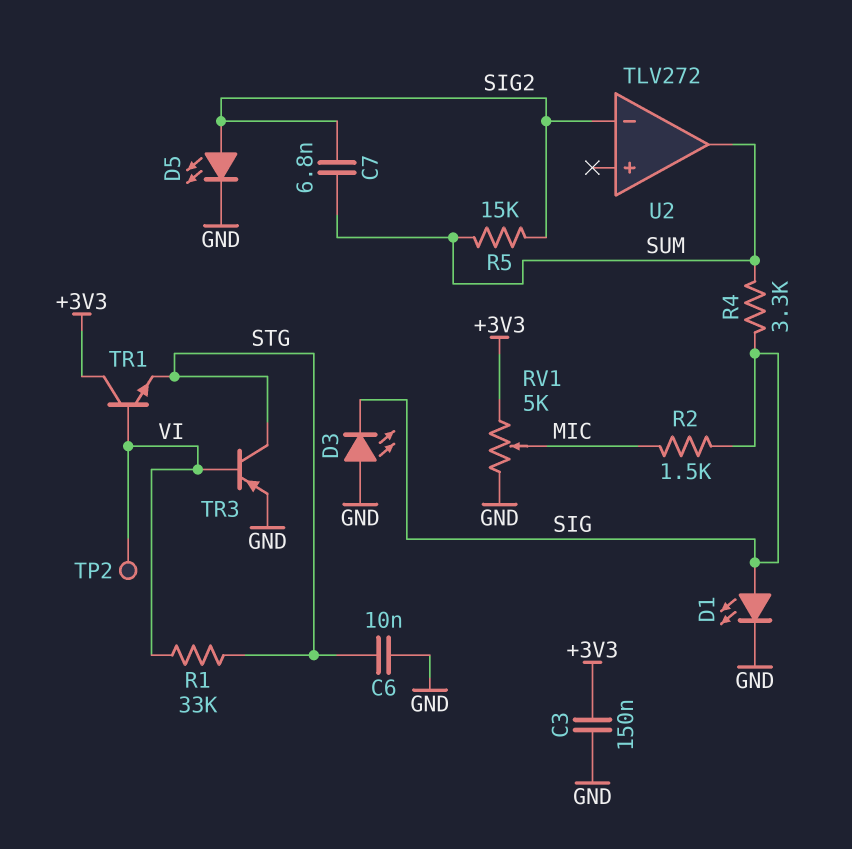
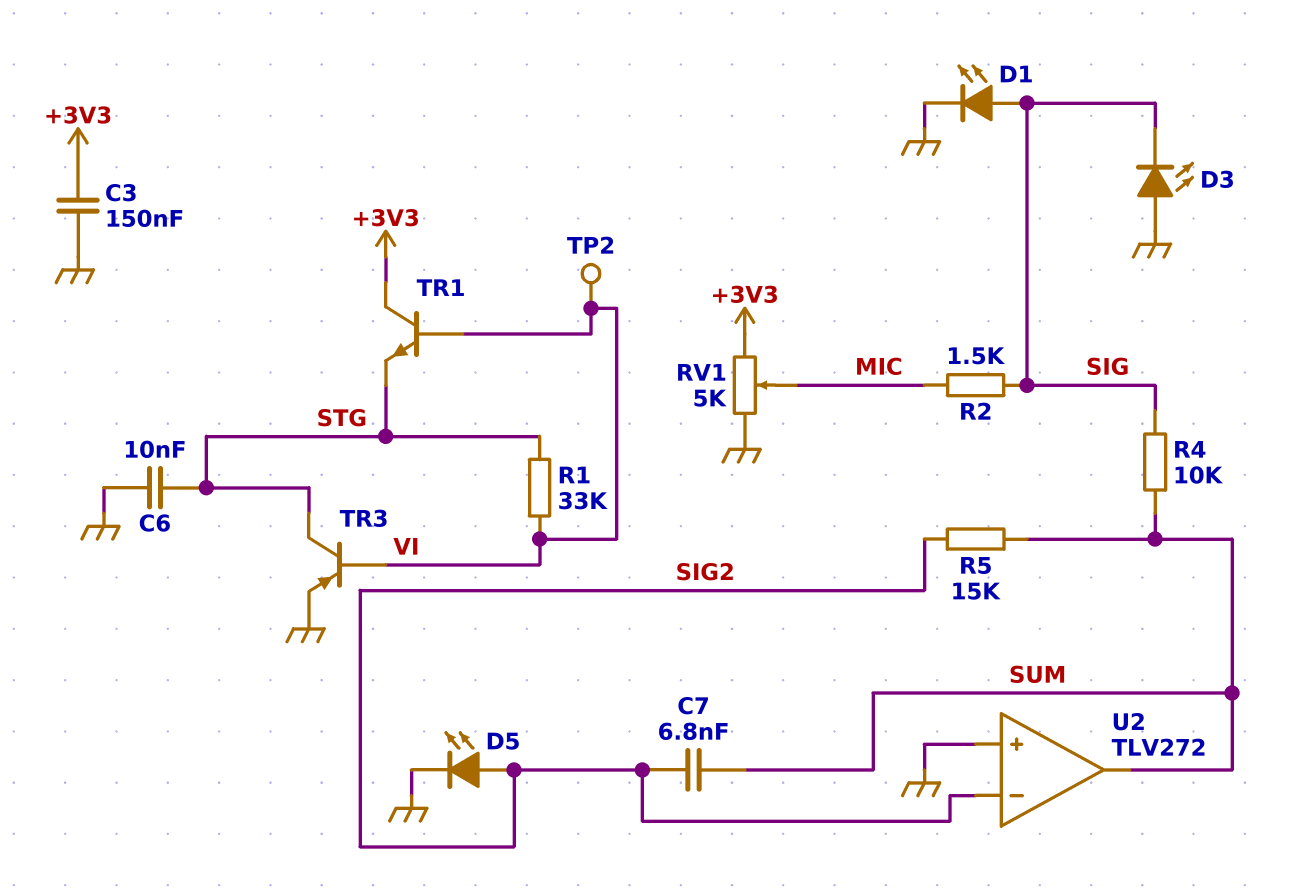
R4: 3.3k (SIG, SUM) -> 10k (SIG, SUM)
U2 pin in+: none -> GND

